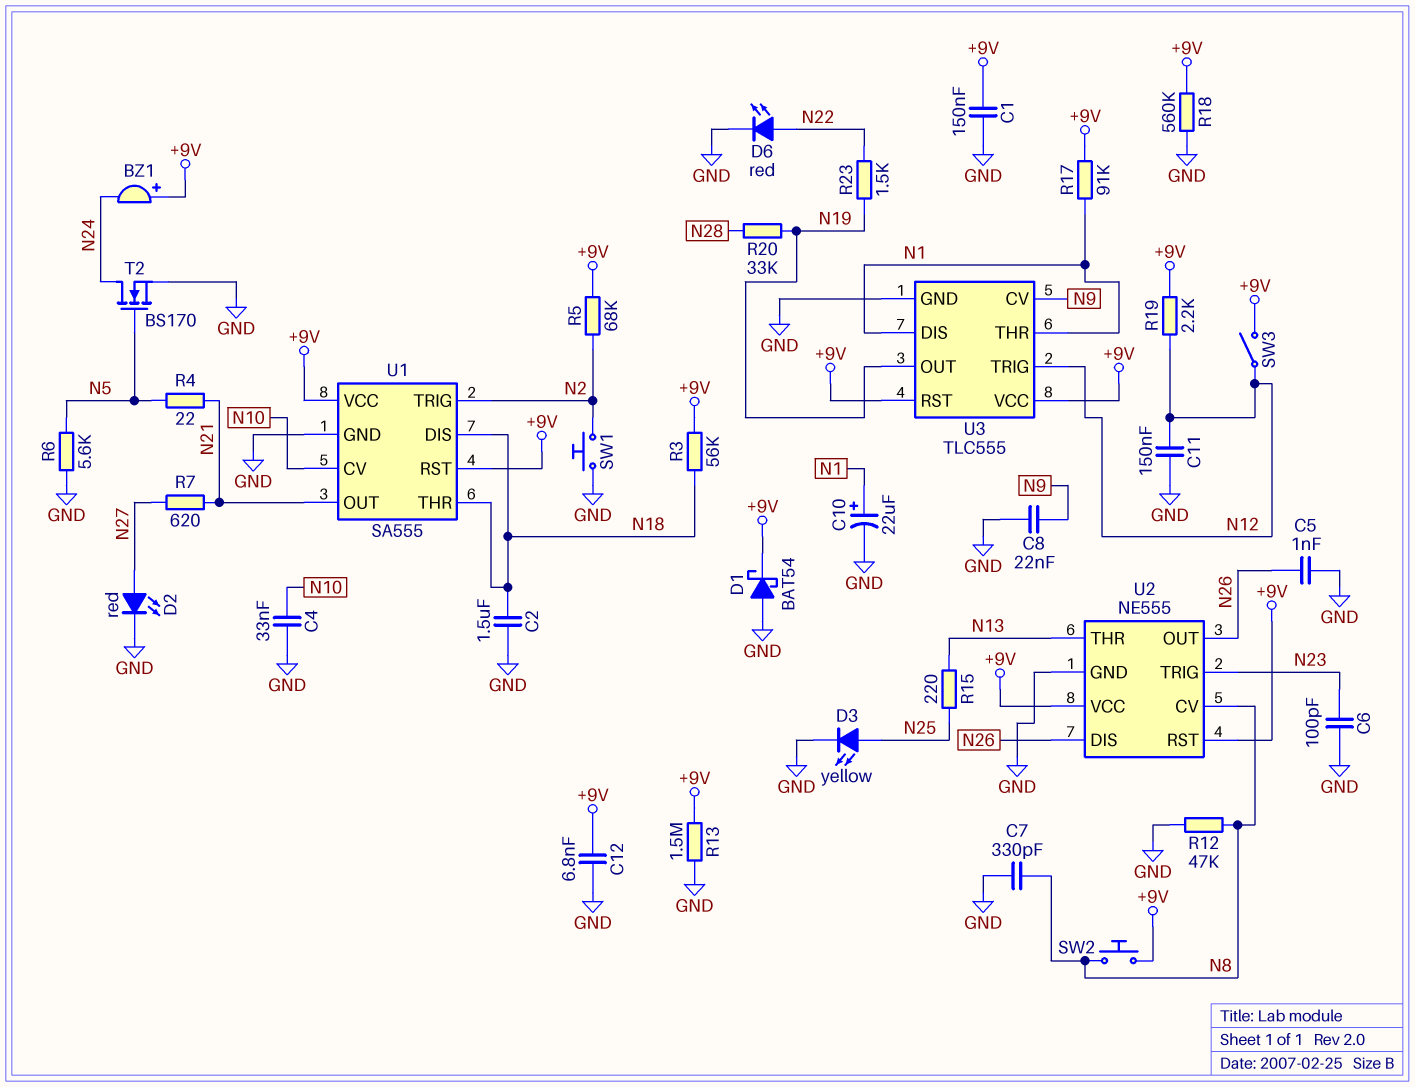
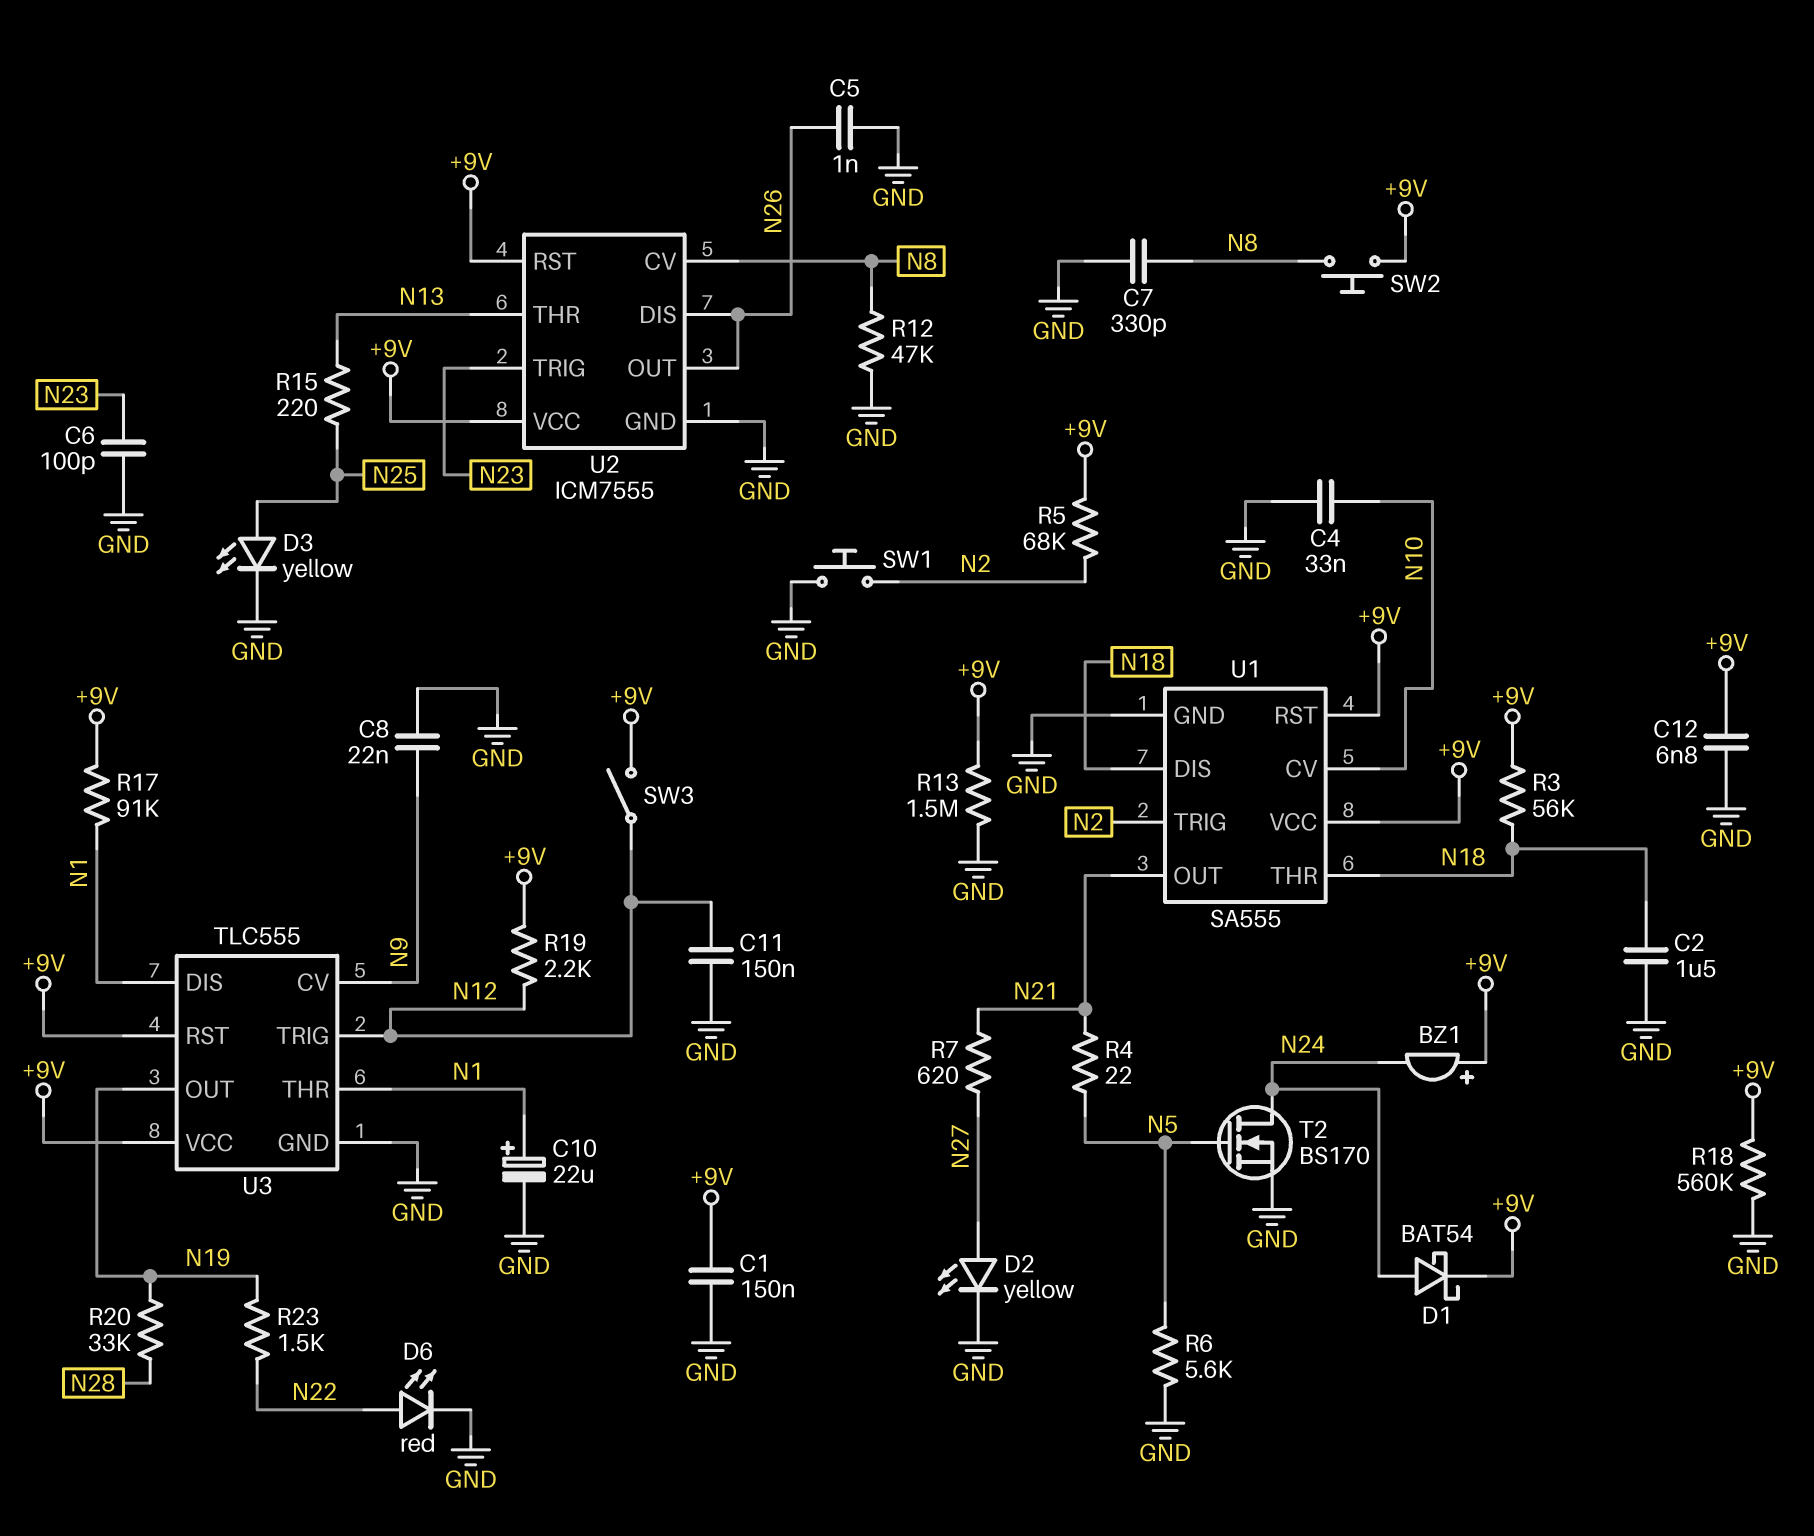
D1: schottky BAT54 (A GND, K +9V) -> schottky BAT54 (A N24, K +9V)
D2: LED red (A N27, K GND) -> LED yellow (A N27, K GND)
U2: NE555 -> ICM7555

